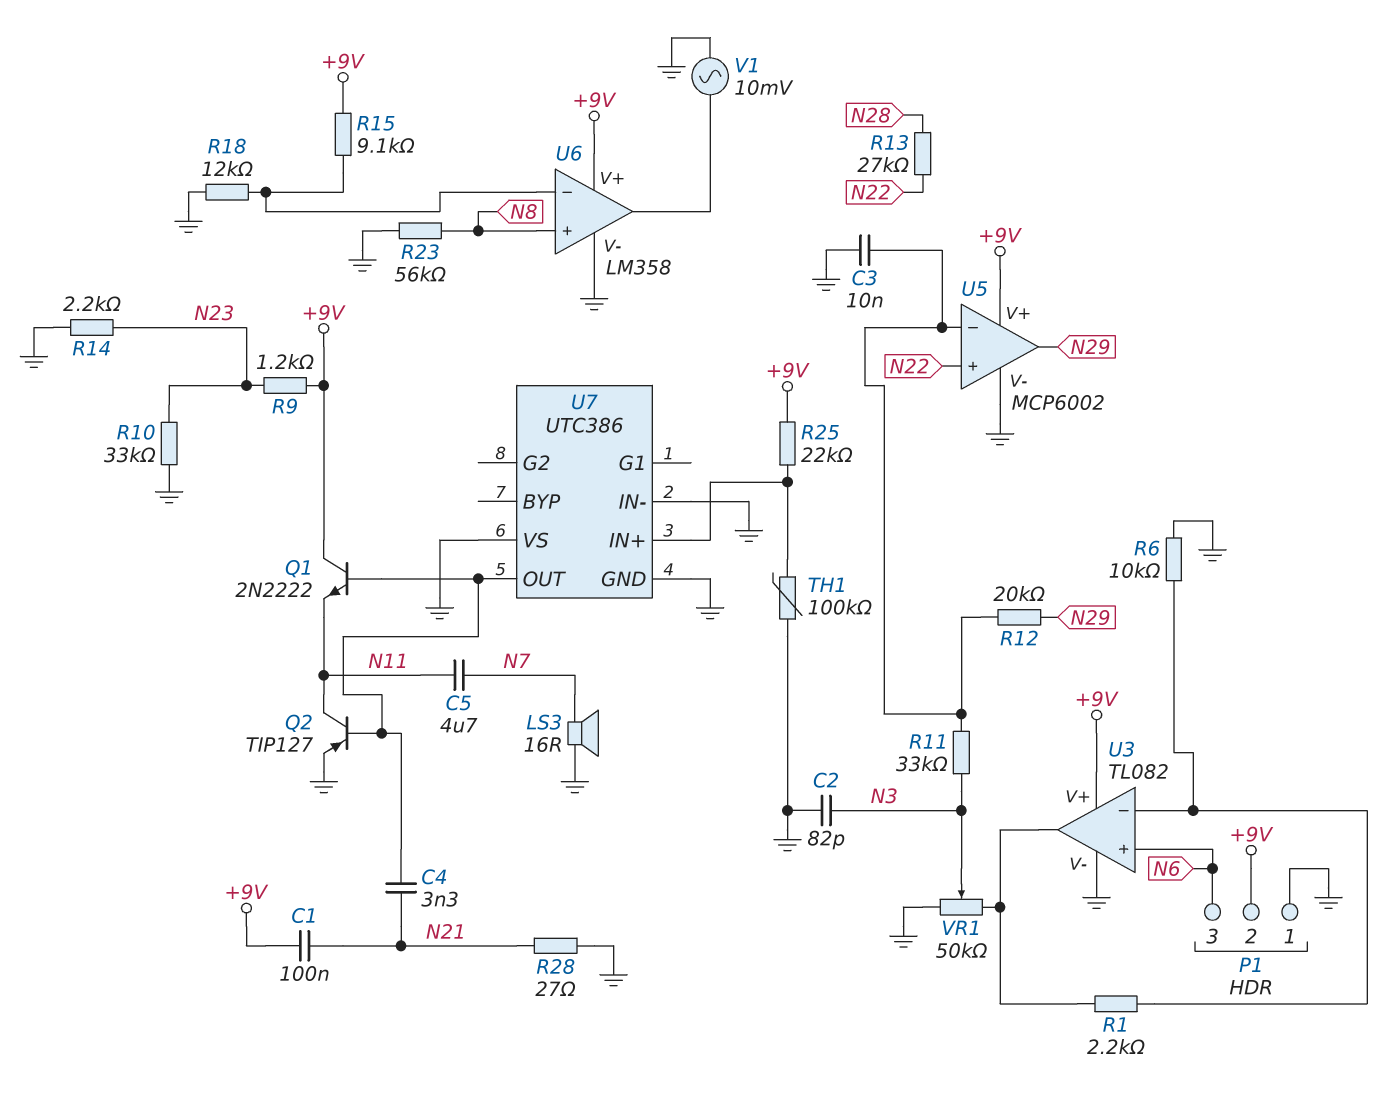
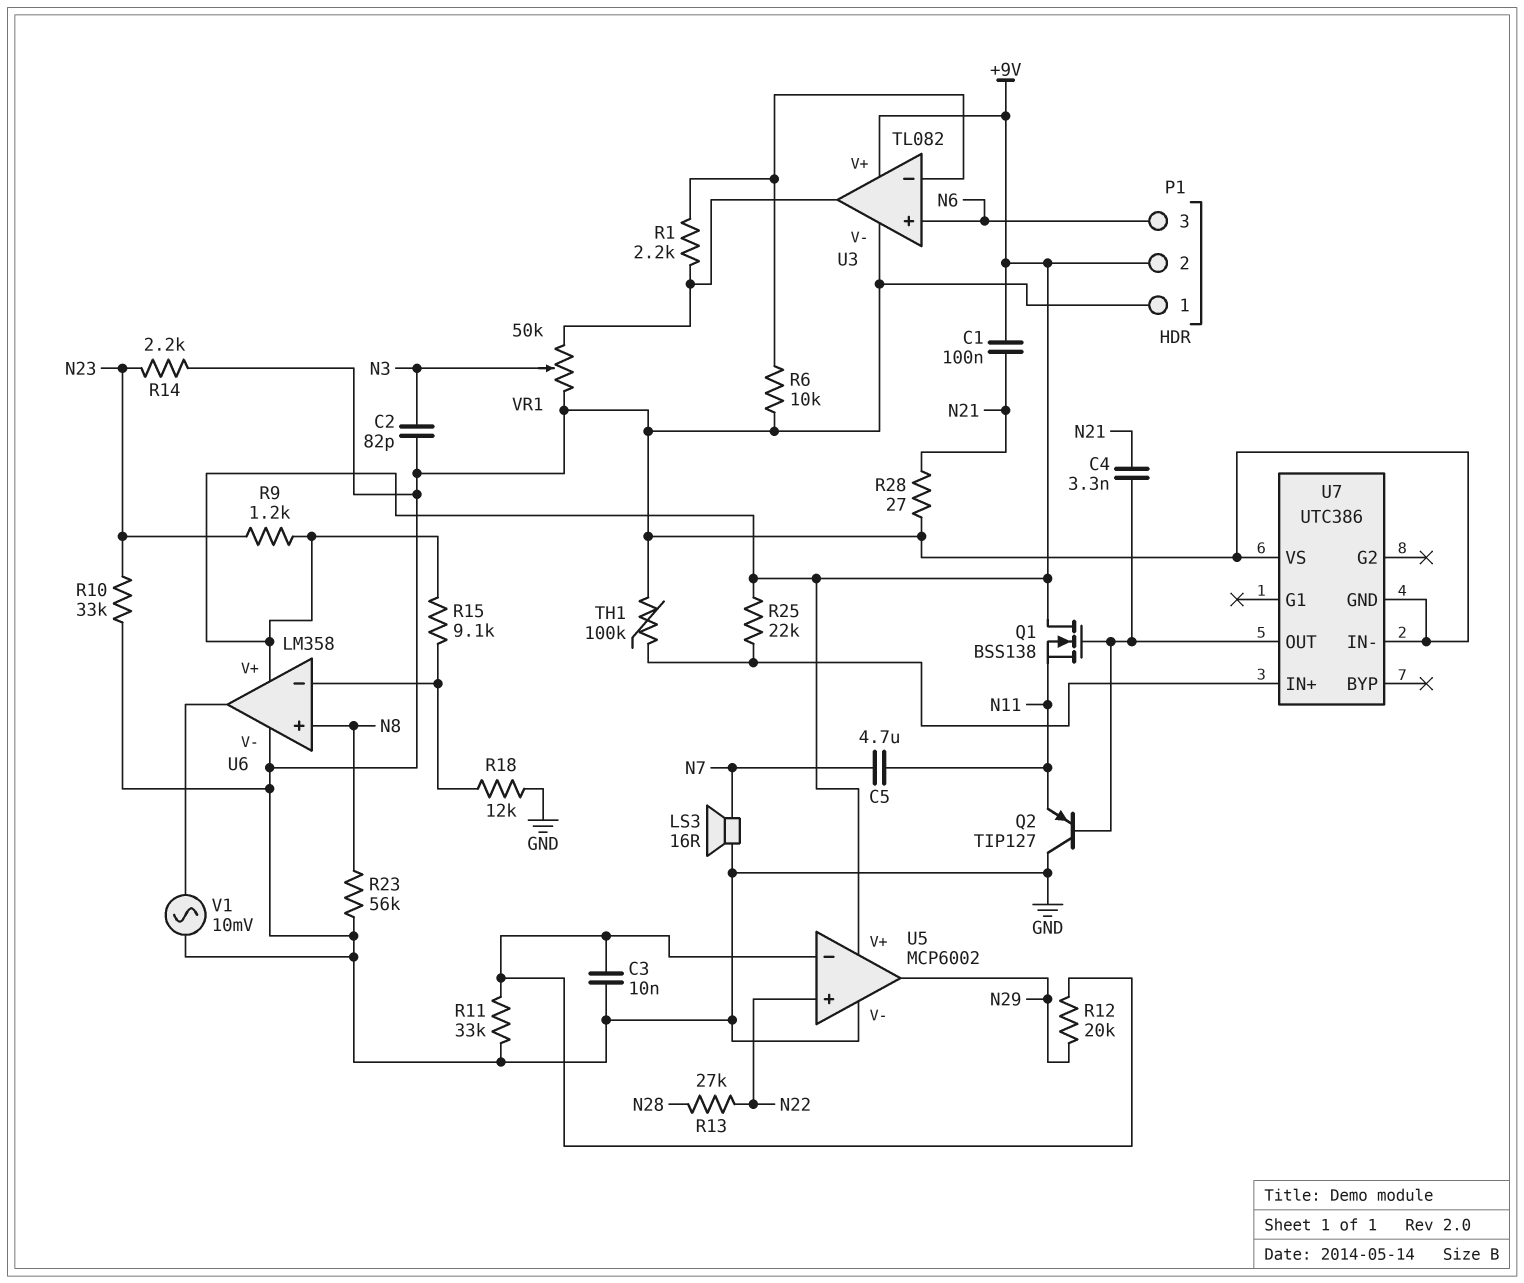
Q1: NPN 2N2222 (B U7/OUT, C +9V, E N11) -> NMOS BSS138 (G U7/OUT, D +9V, S N11)
Q2: PNP TIP127 (B U7/OUT, C N11, E GND) -> PNP TIP127 (B U7/OUT, C GND, E N11)
R11: 33k (N3, U5/in-) -> 33k (GND, U5/in-)

